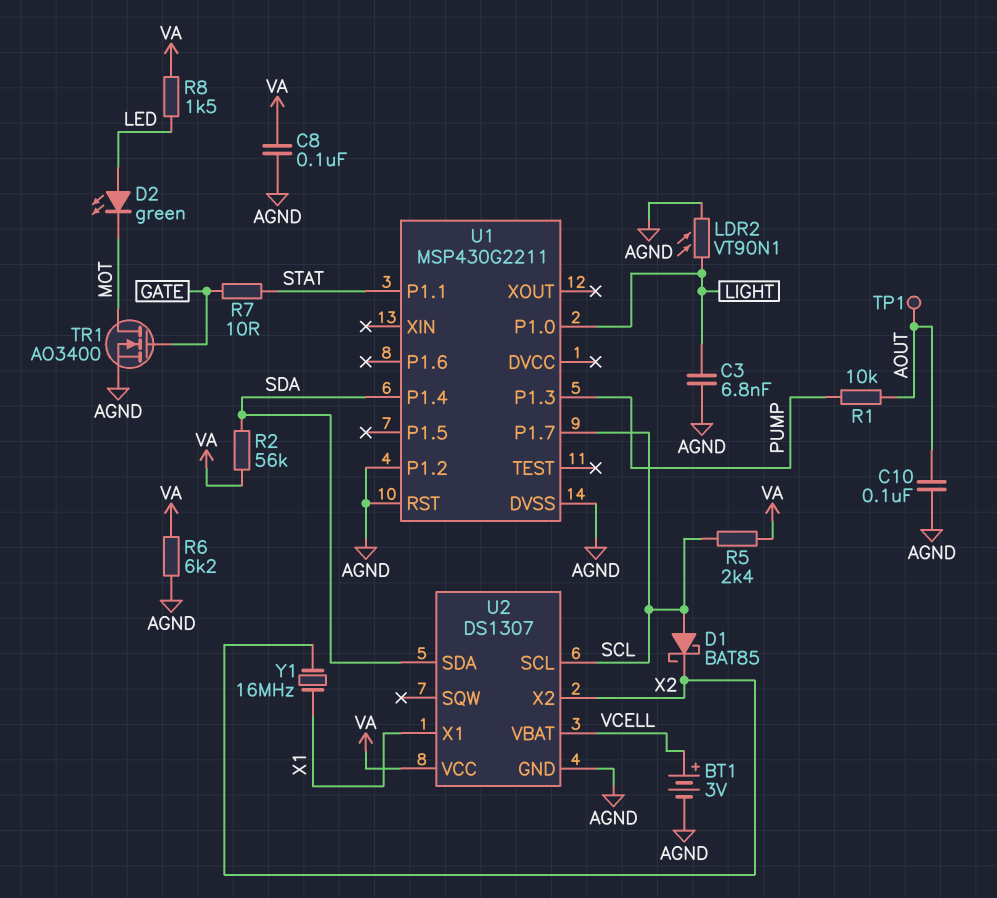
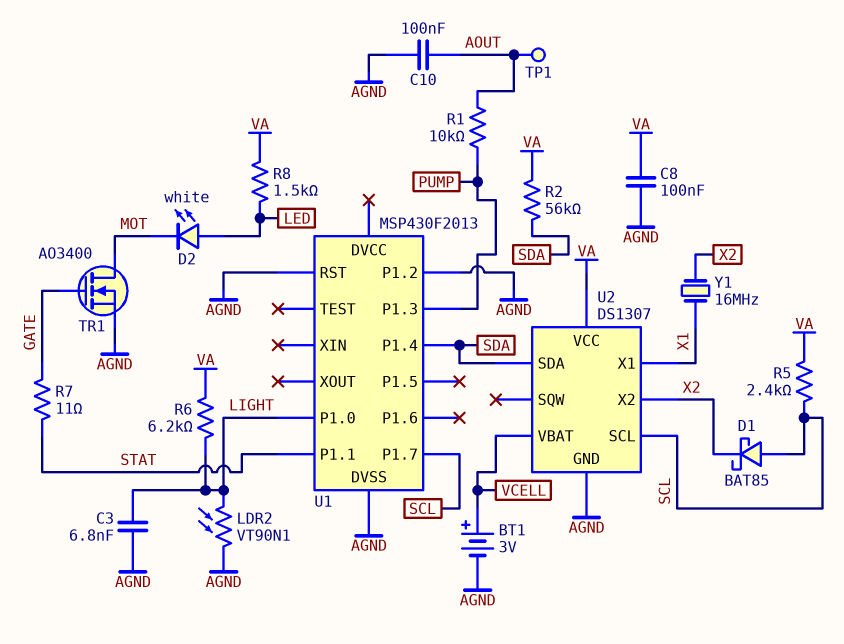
D2: LED green (A LED, K MOT) -> LED white (A LED, K MOT)
R6: 6.2k (AGND, VA) -> 6.2k (LIGHT, VA)
R7: 10 (GATE, STAT) -> 11 (GATE, STAT)
U1: MSP430G2211 -> MSP430F2013

